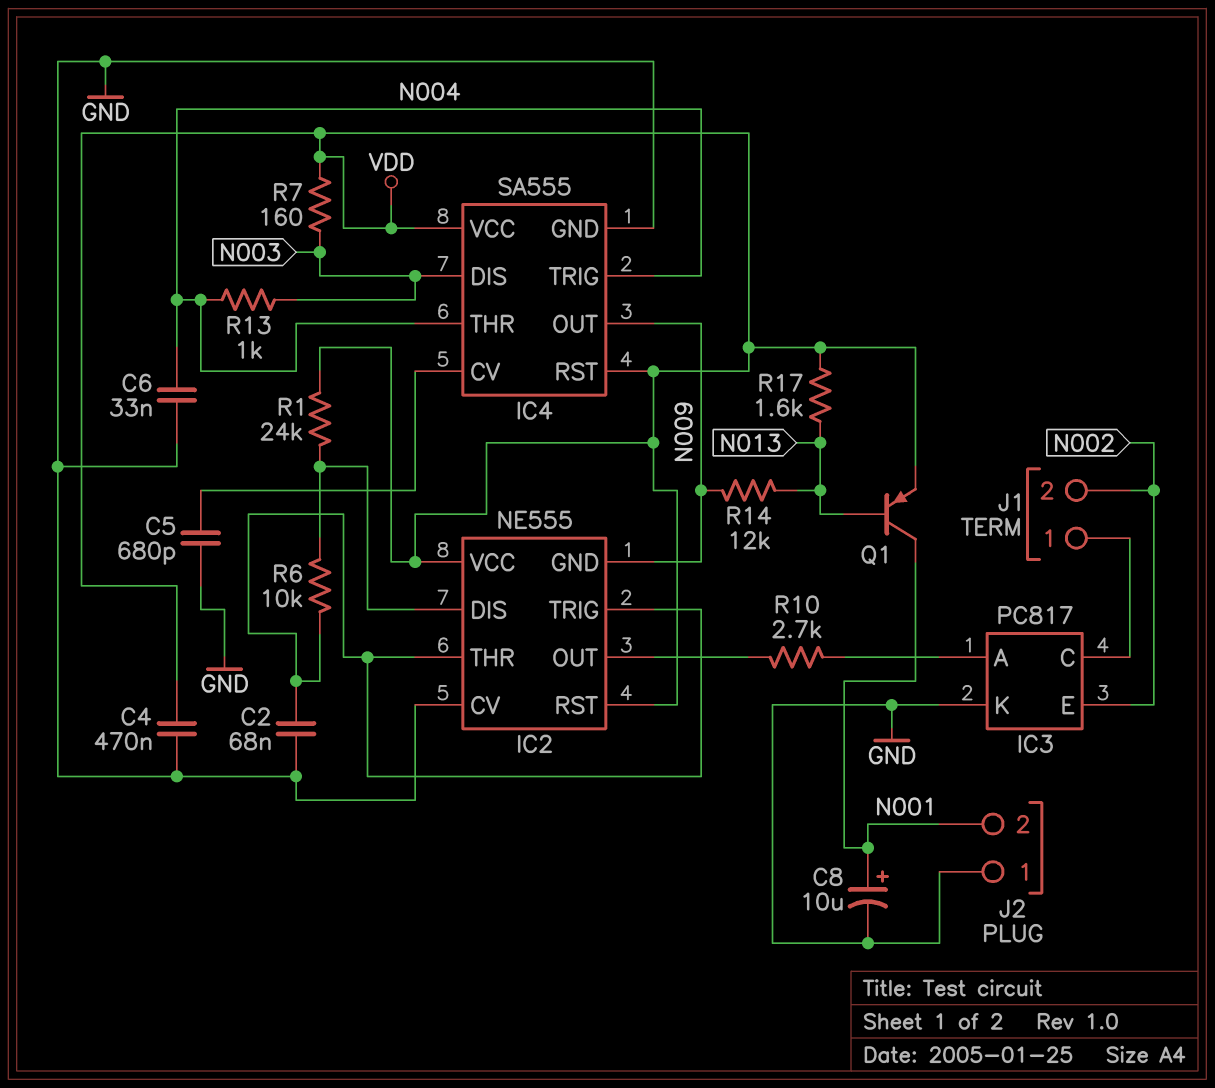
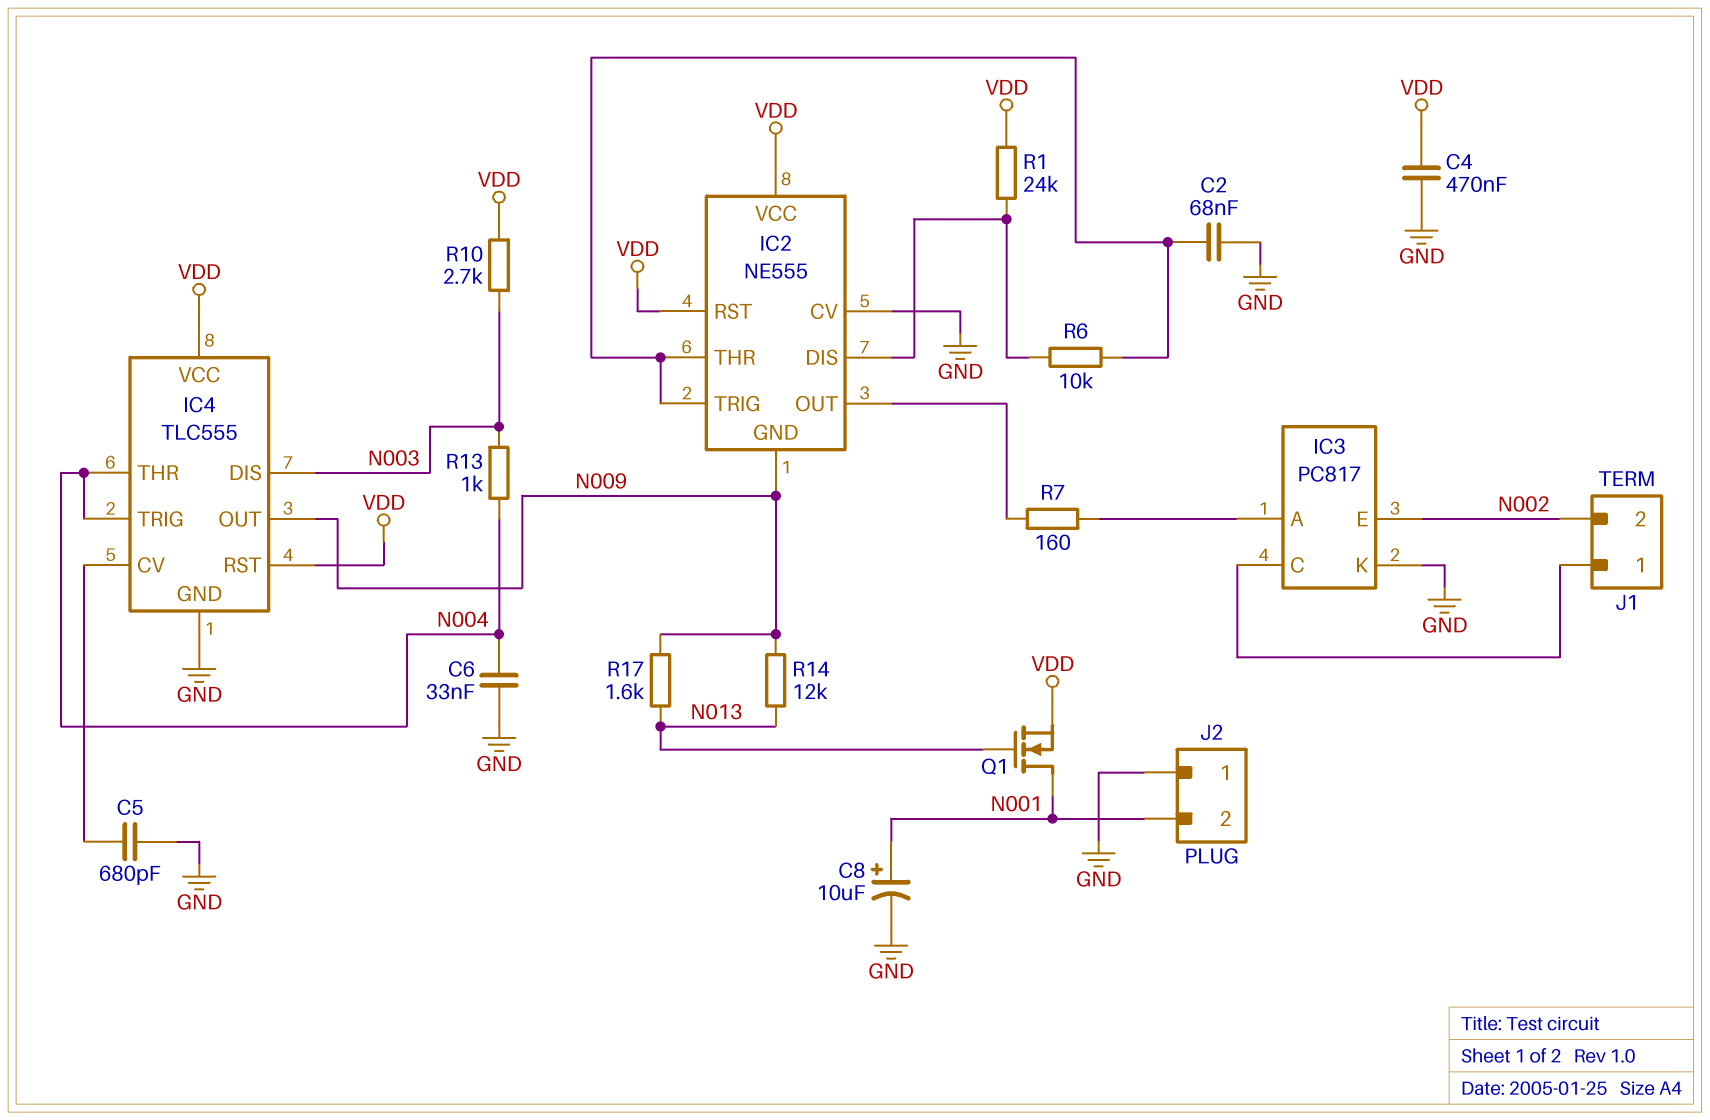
IC4: SA555 -> TLC555
Q1: PNP (B N013, C N001, E VDD) -> NMOS (G N013, D N001, S VDD)
R7: 160 (N003, VDD) -> 160 (IC2/OUT, IC3/A)
R10: 2.7k (IC2/OUT, IC3/A) -> 2.7k (N003, VDD)
R17: 1.6k (N013, VDD) -> 1.6k (N009, N013)

